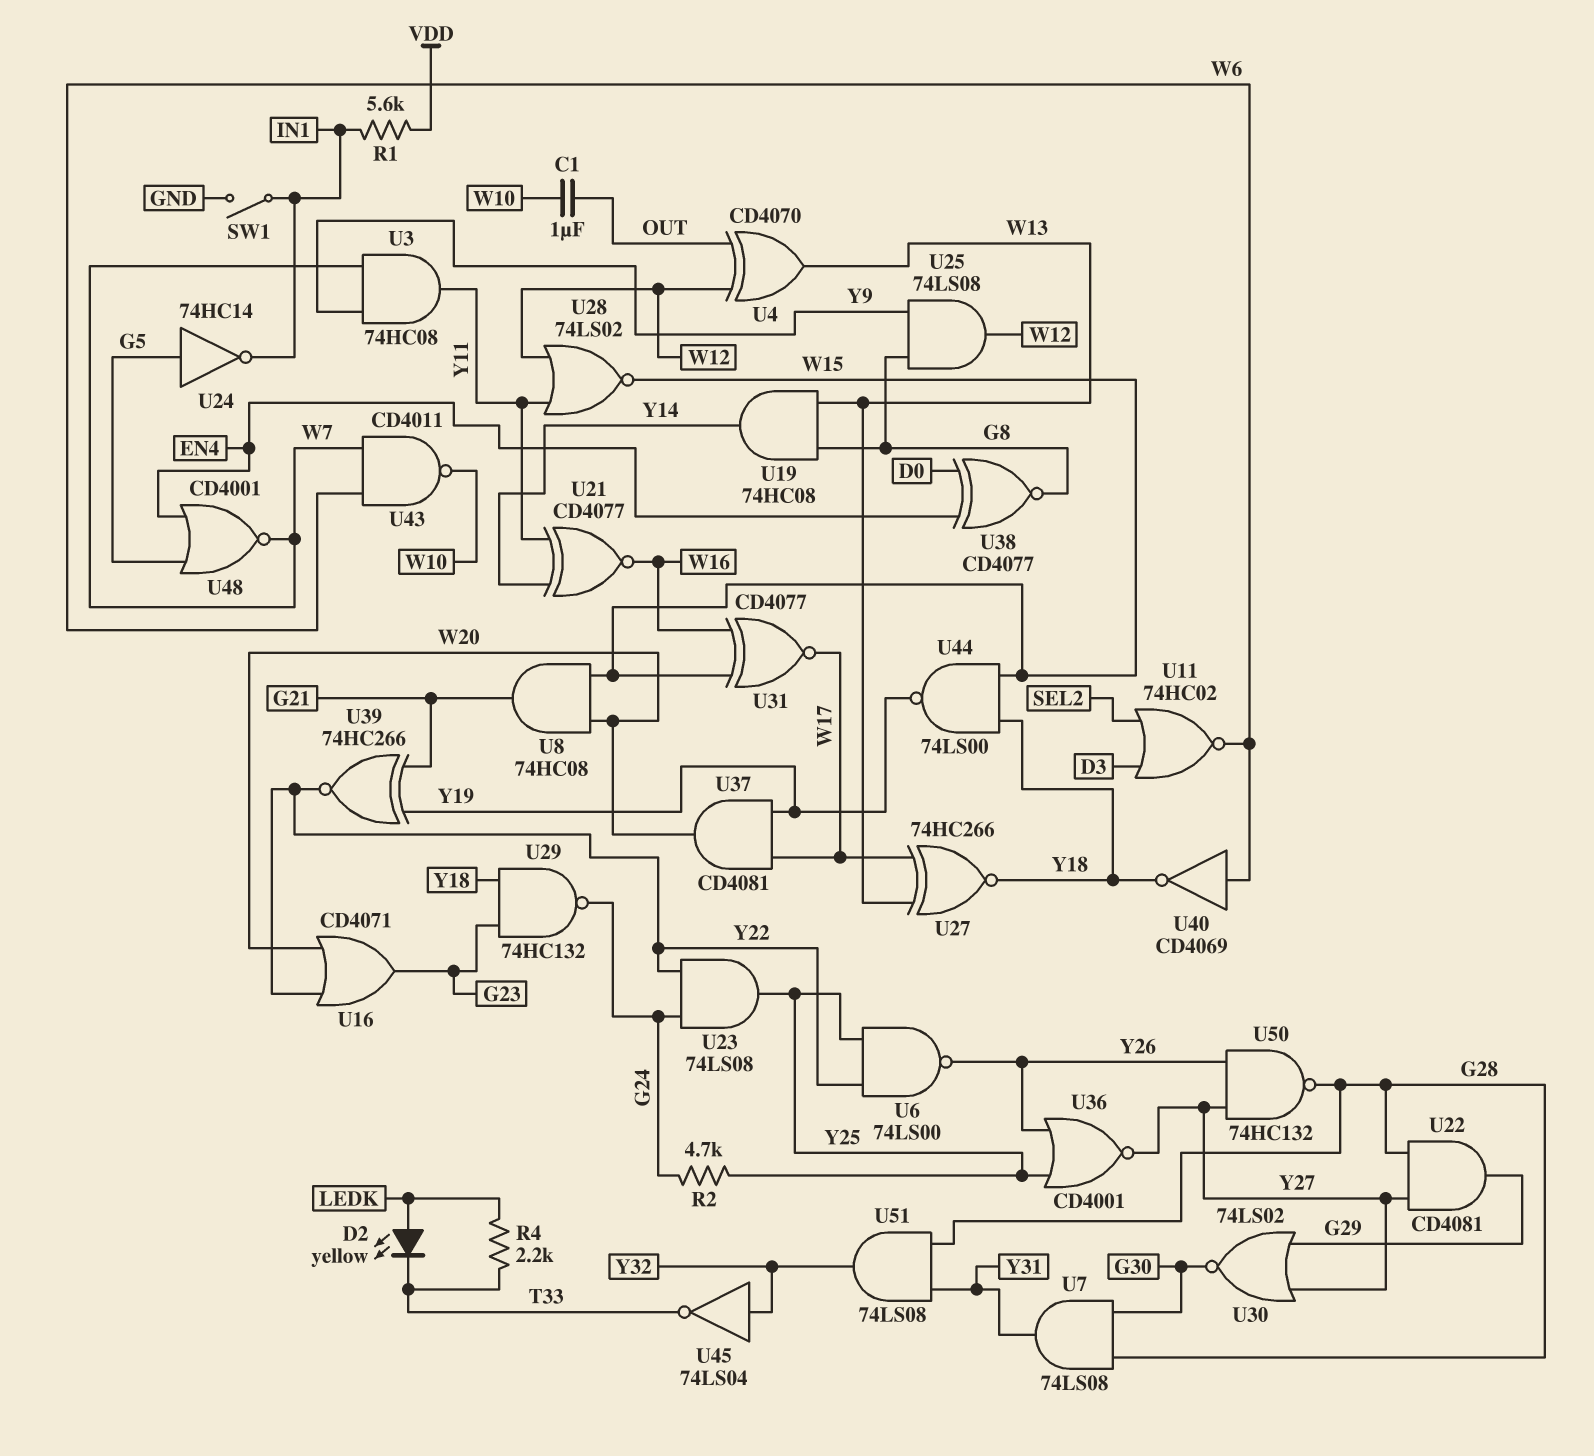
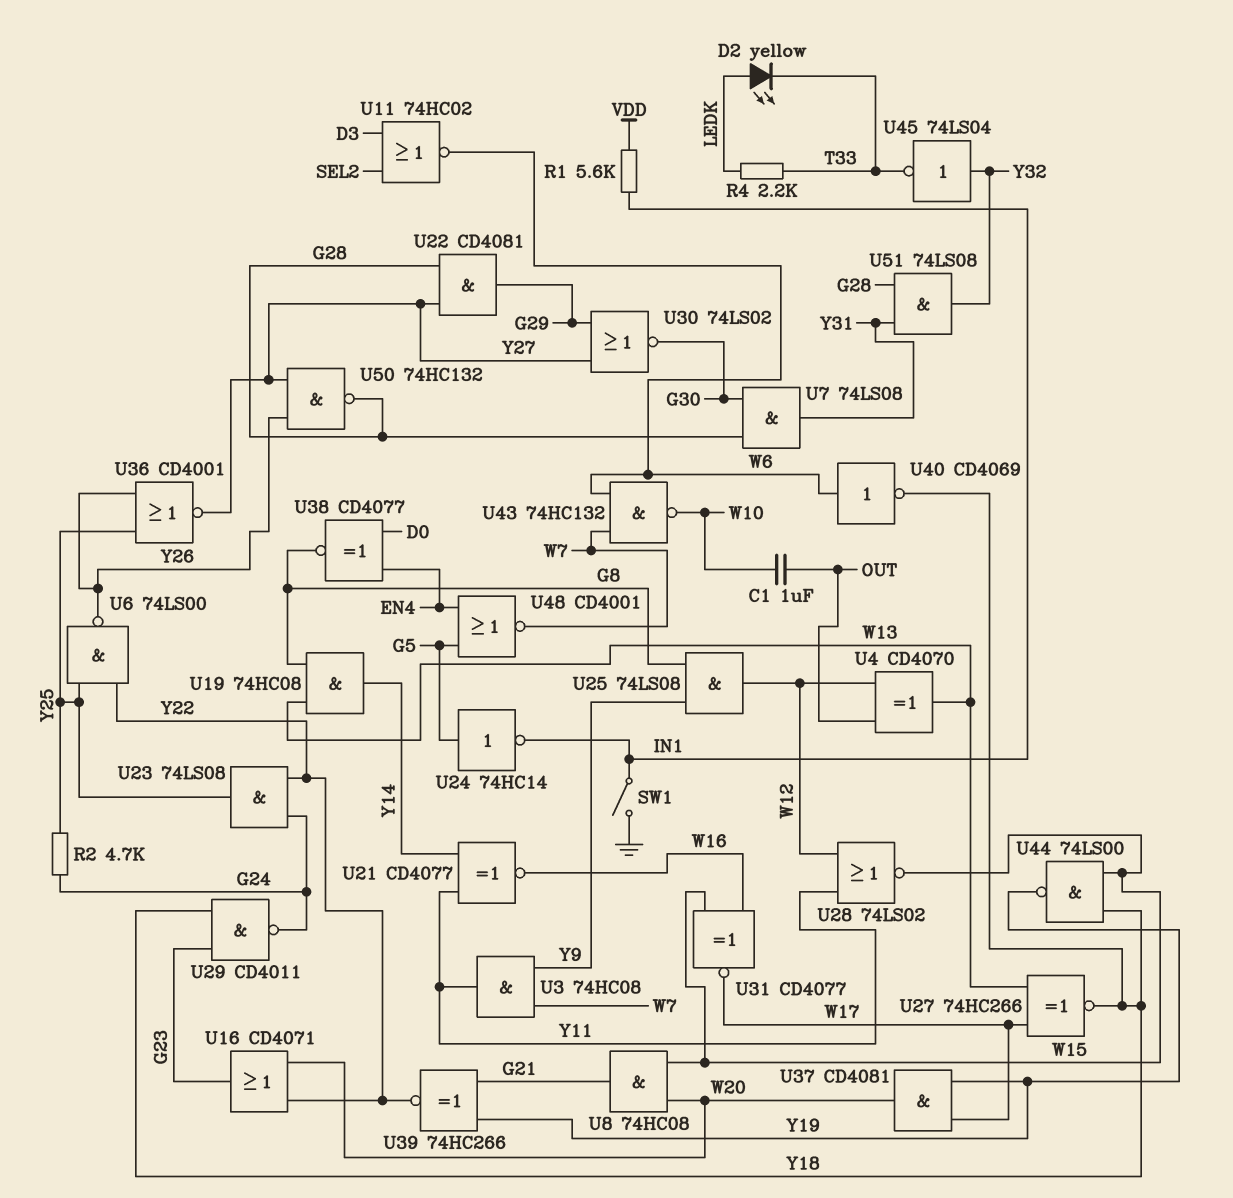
U29: NAND 74HC132 (in G23, in Y18, out G24) -> NAND CD4011 (in G23, in Y18, out G24)
U43: NAND CD4011 (in W6, in W7, out W10) -> NAND 74HC132 (in W6, in W7, out W10)

